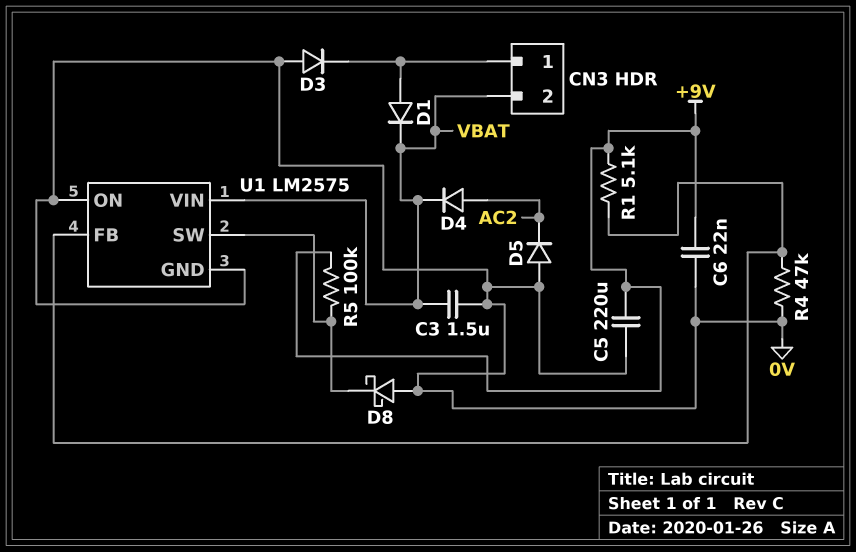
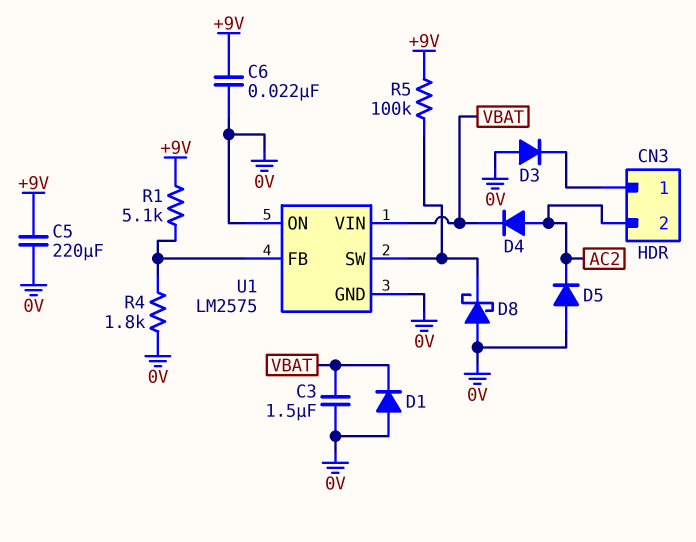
CN3 pin 2: VBAT -> AC2
D1: diode (A CN3/1, K VBAT) -> diode (A 0V, K VBAT)
R4: 47k (0V, U1/FB) -> 1.8k (0V, U1/FB)

